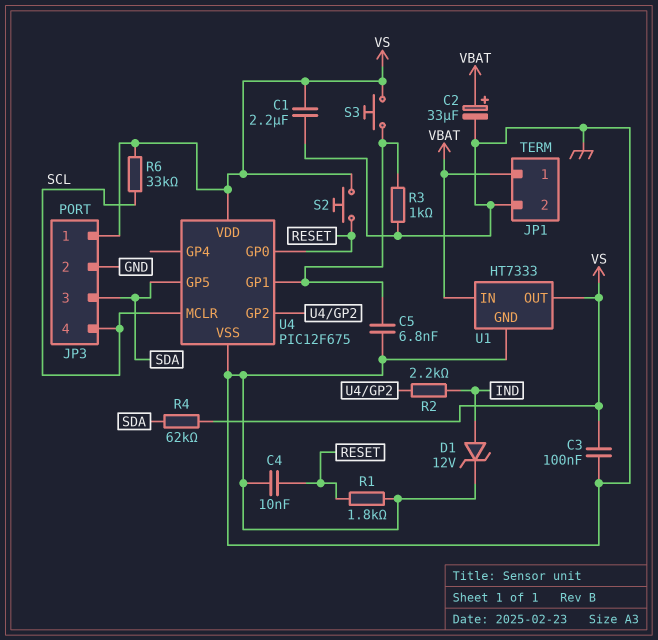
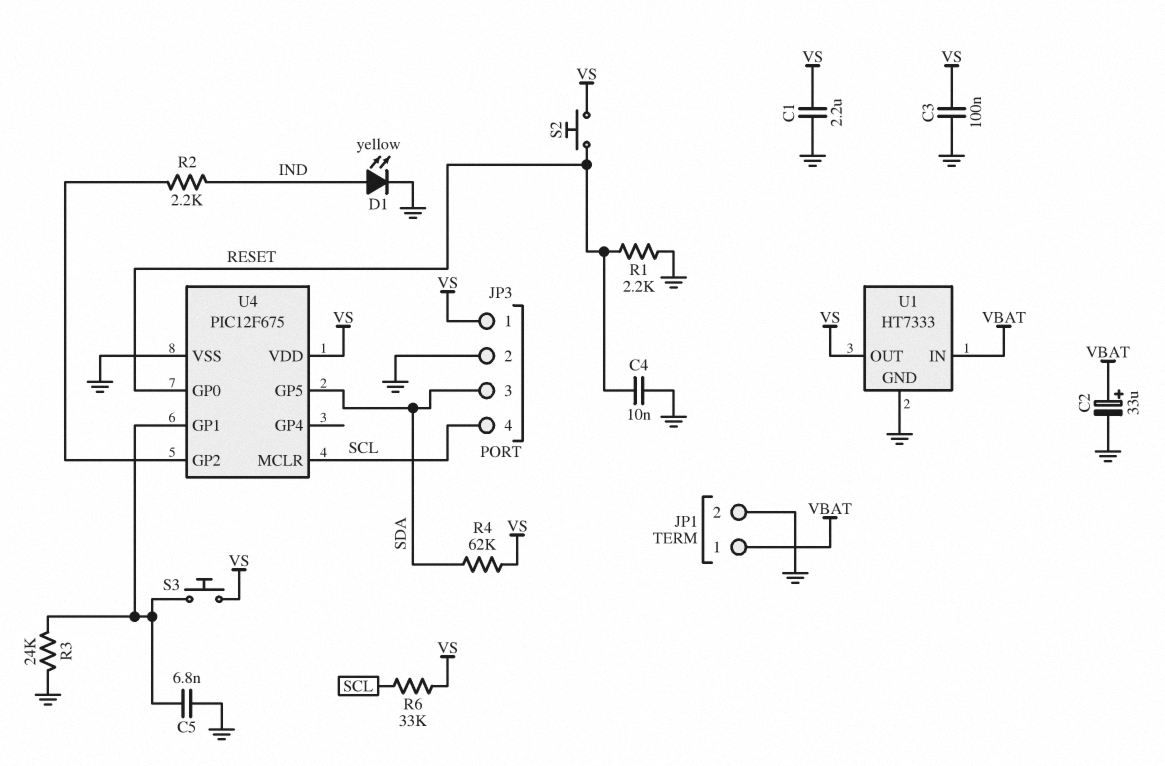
D1: zener 12V (A IND, K GND) -> LED yellow (A IND, K GND)
R1: 1.8k (GND, RESET) -> 2.2k (GND, RESET)
R3: 1k (GND, U4/GP1) -> 24k (GND, U4/GP1)

